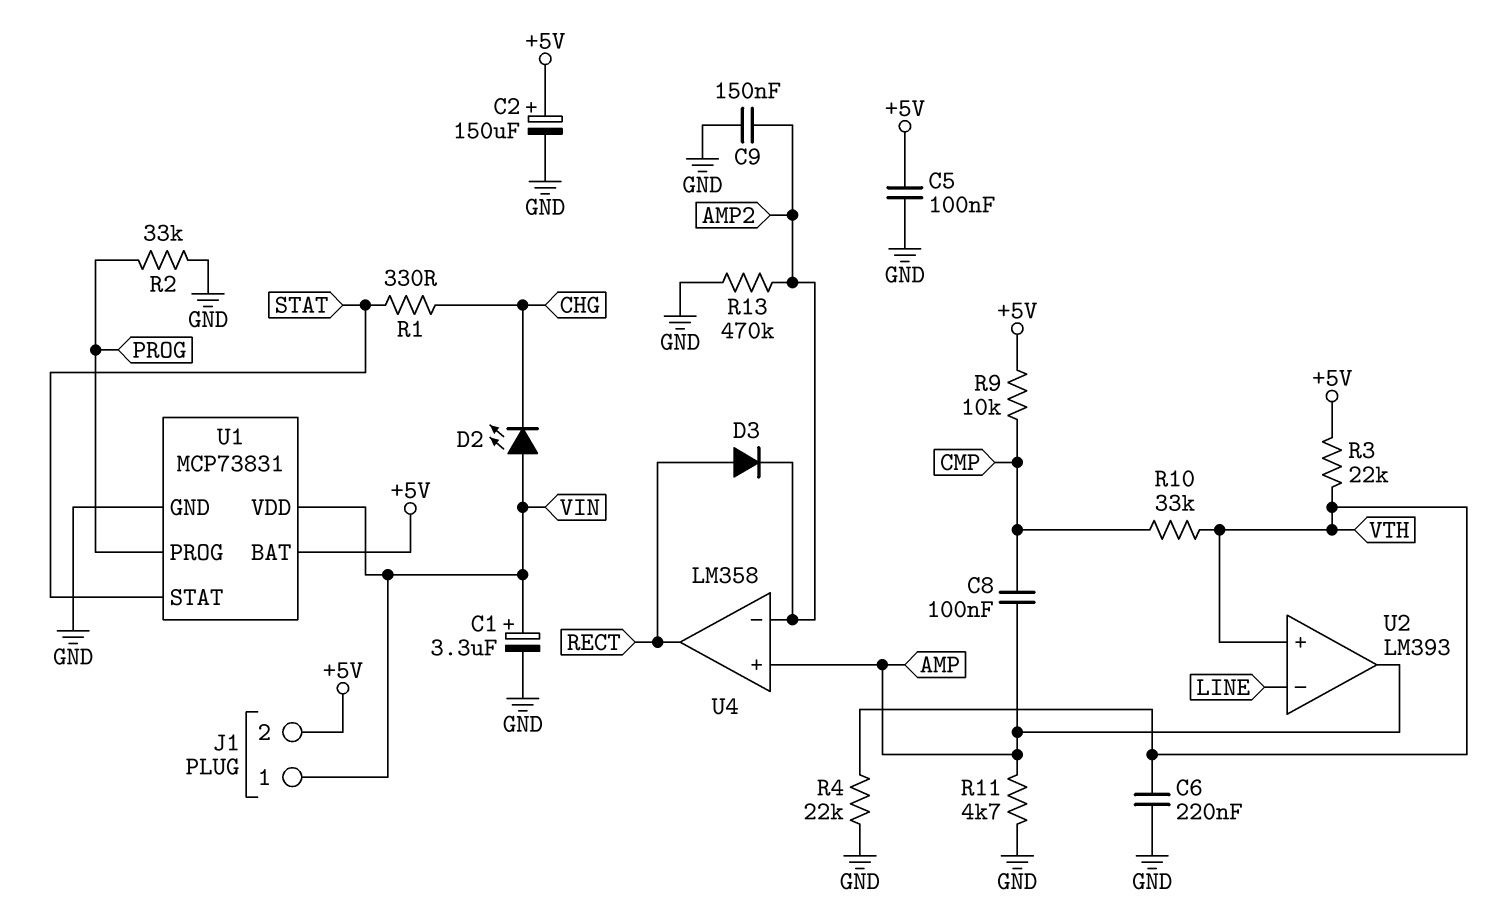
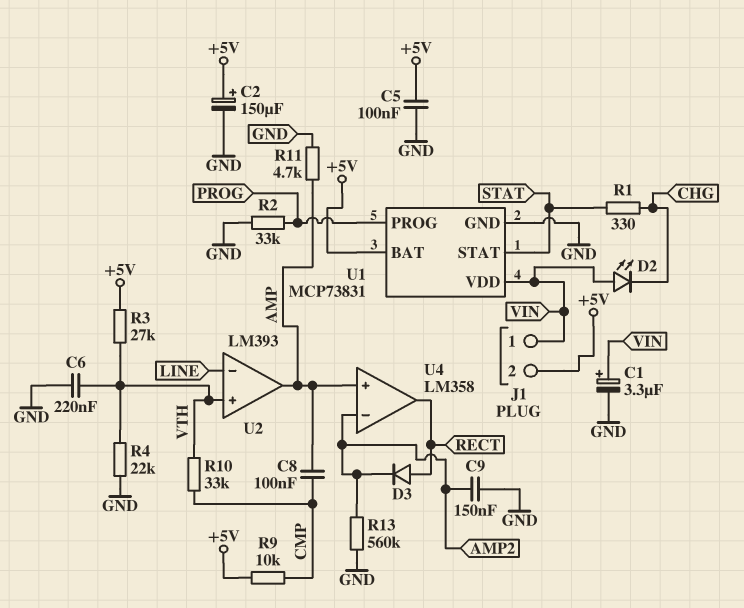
R3: 22k (+5V, VTH) -> 27k (+5V, VTH)
R13: 470k (AMP2, GND) -> 560k (AMP2, GND)

